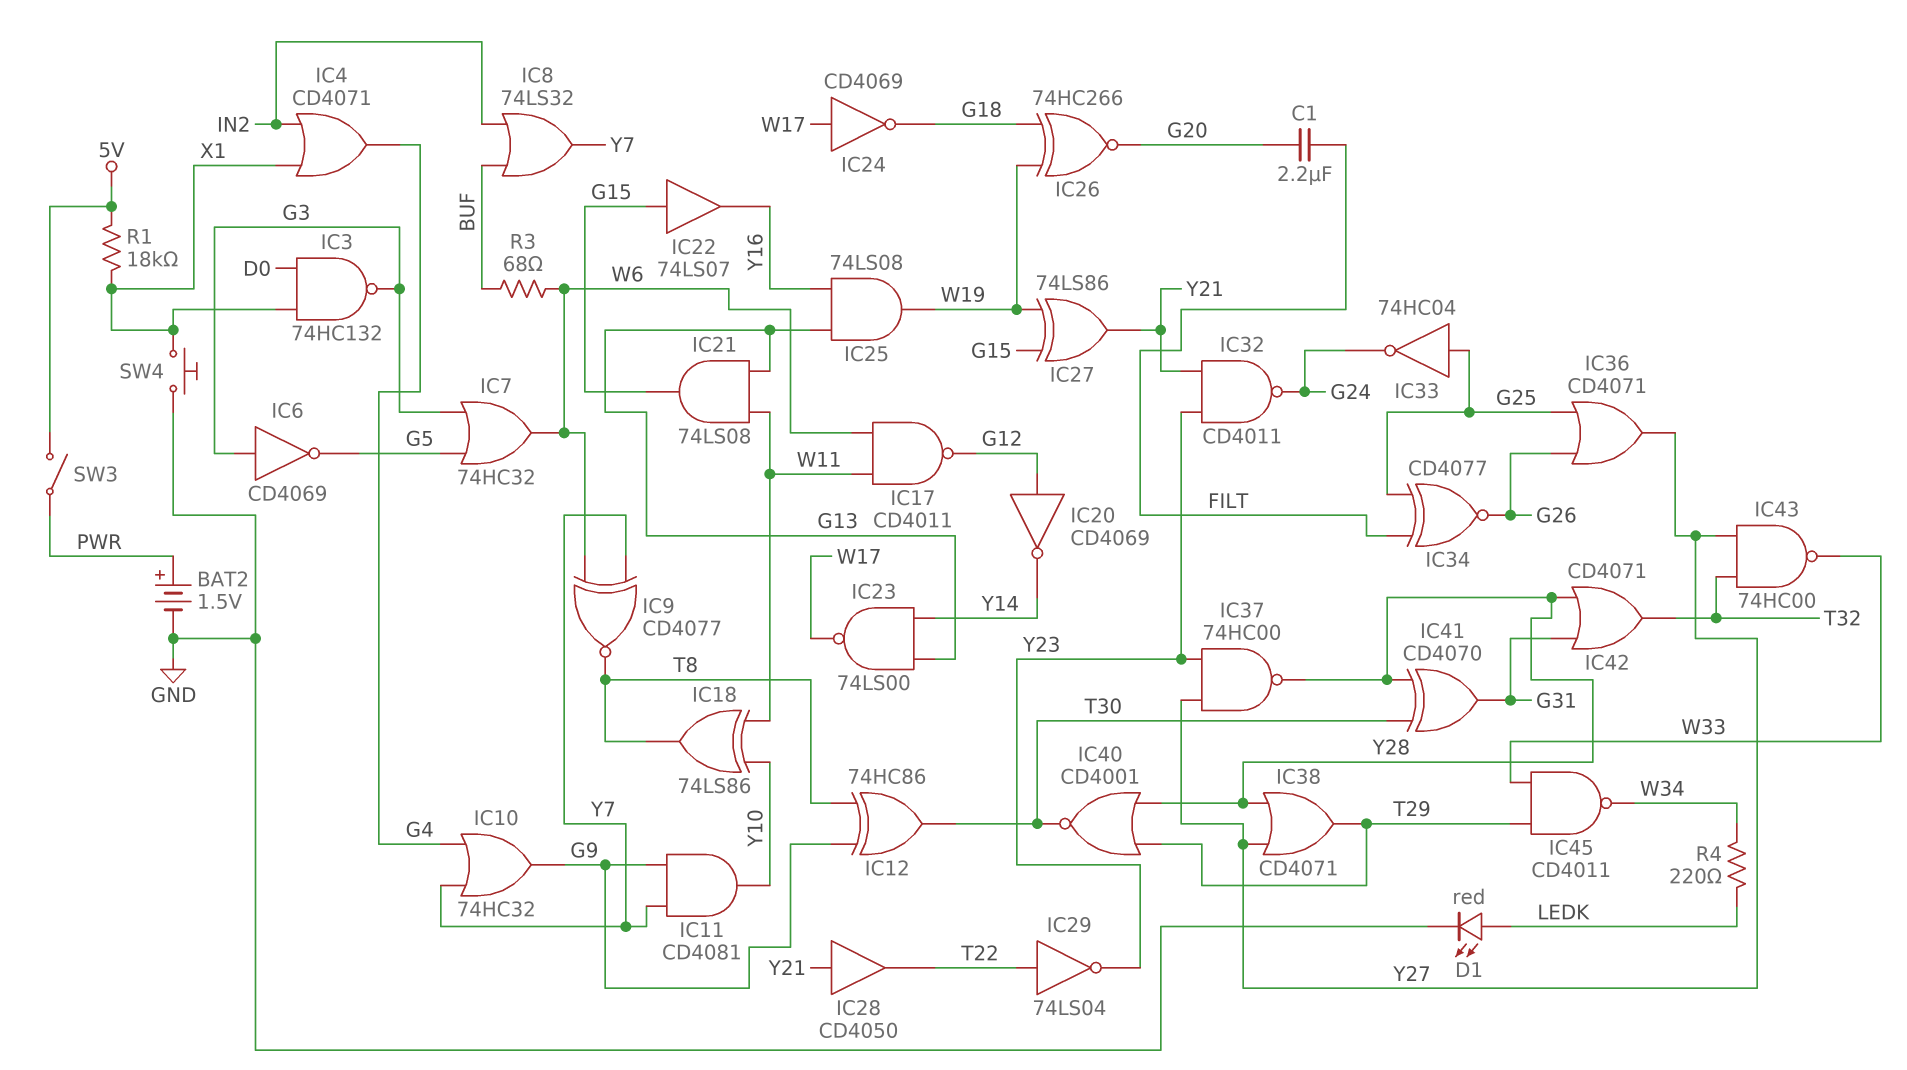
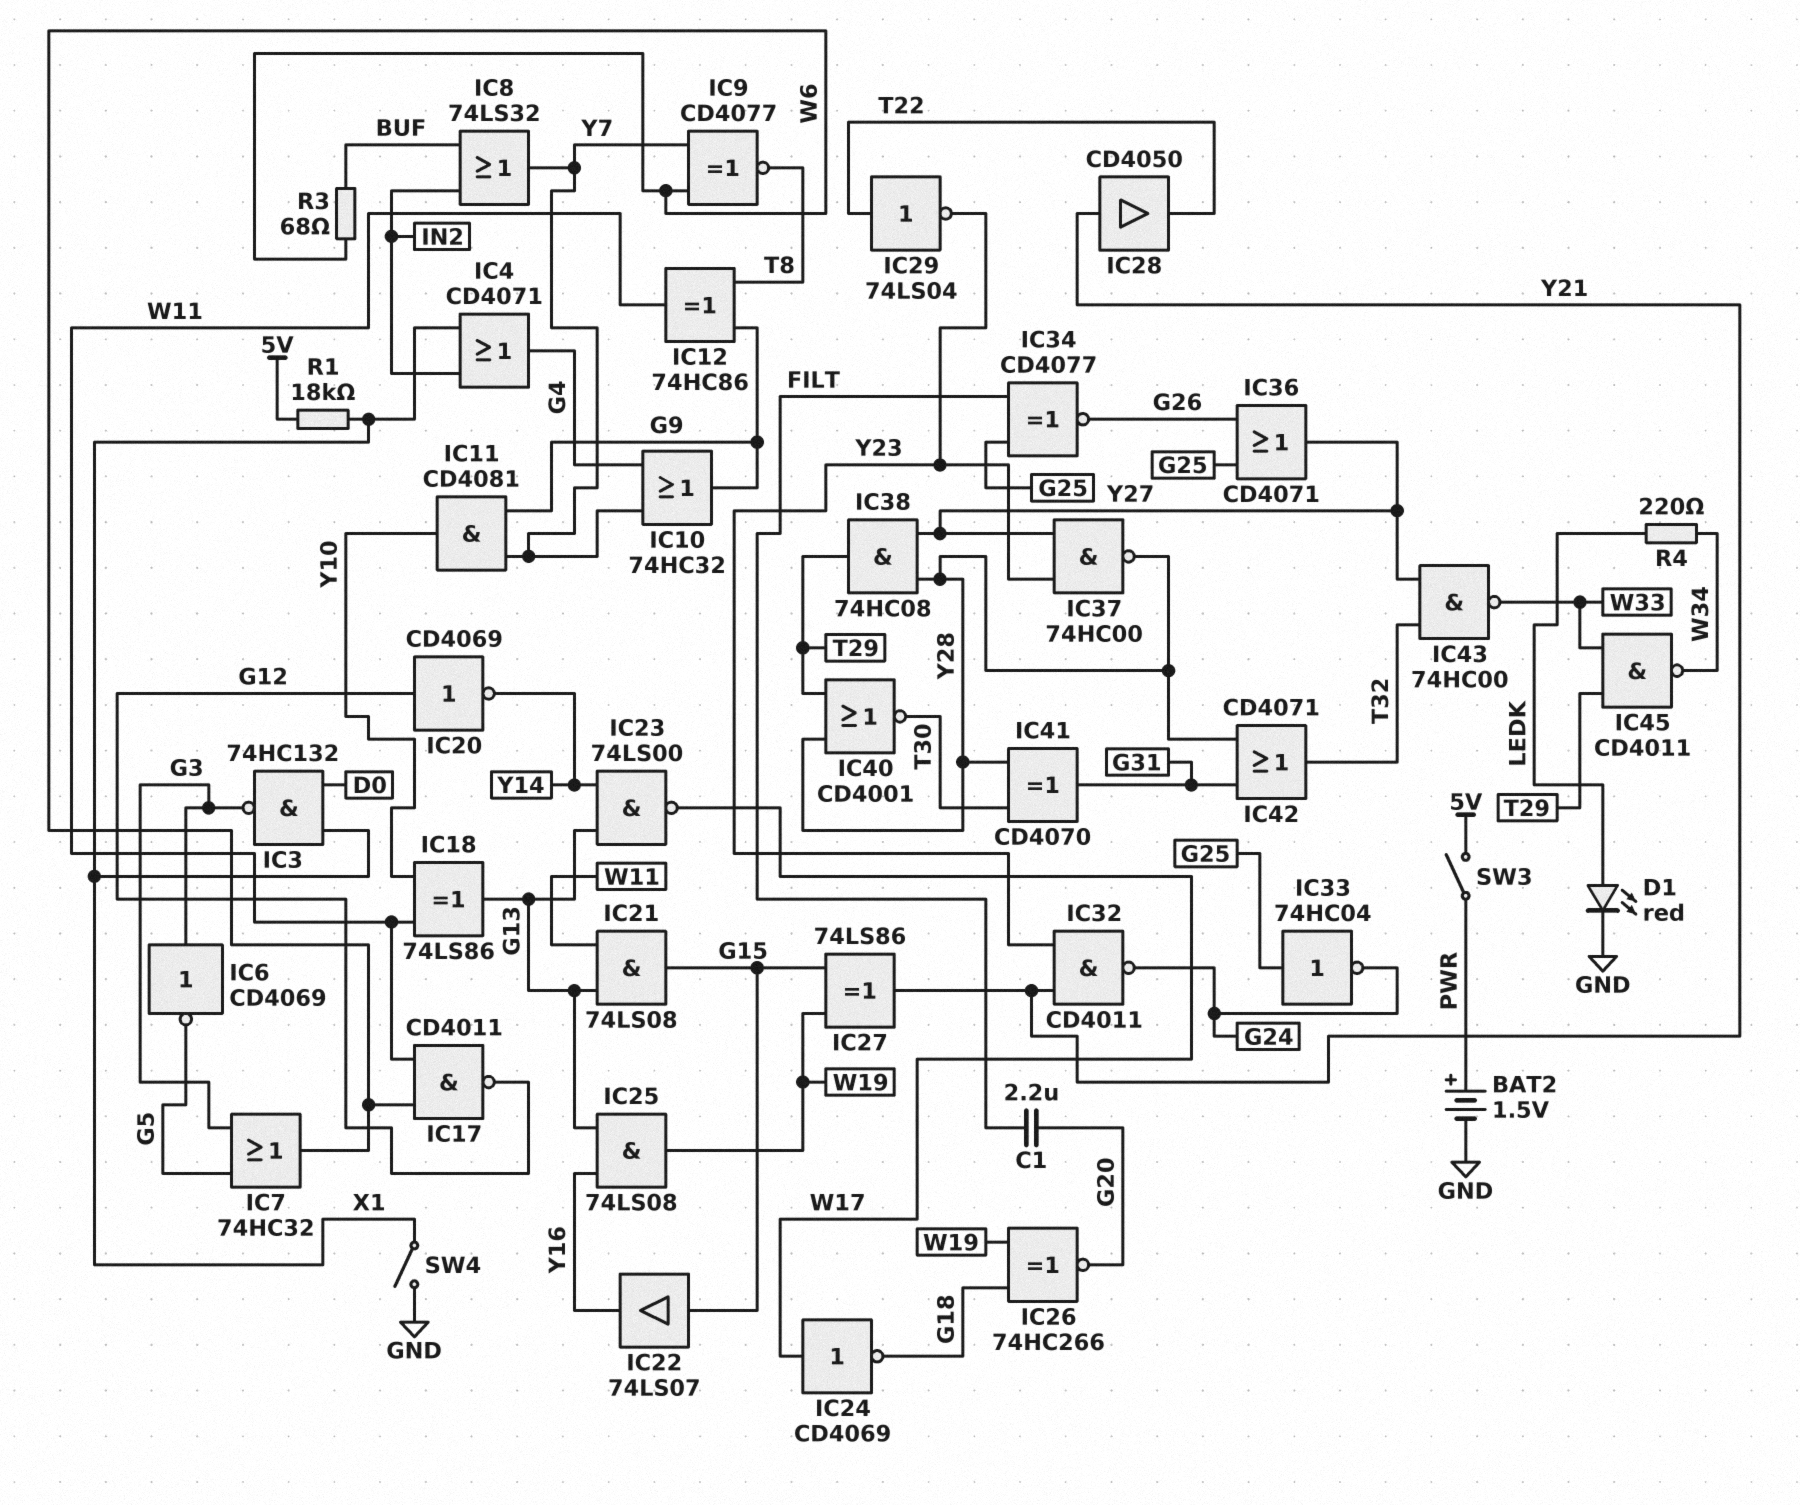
IC12: XOR 74HC86 (in G9, in T8, out T30) -> XOR 74HC86 (in G9, in T8, out W11)
IC18: XOR 74LS86 (in W11, in Y10, out T8) -> XOR 74LS86 (in W11, in Y10, out G13)
IC38: OR CD4071 (in Y27, in Y28, out T29) -> AND 74HC08 (in Y27, in Y28, out T29)
SW4: button (GND, X1) -> switch (GND, X1)

